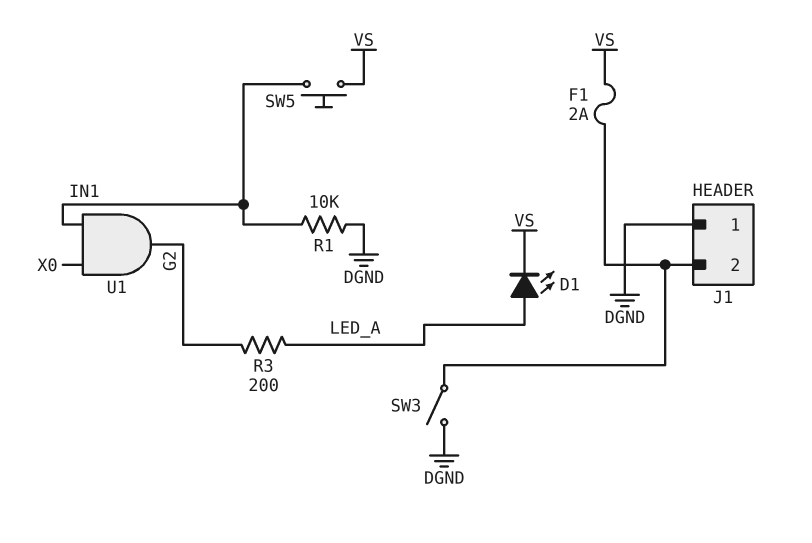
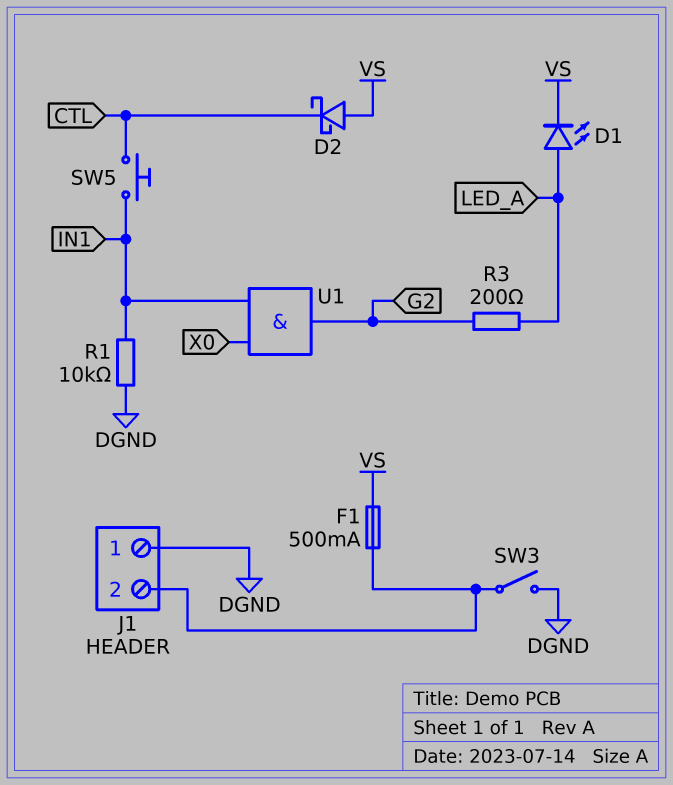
D2: none -> schottky (A VS, K CTL)
F1: 2A (J1/2, VS) -> 500mA (J1/2, VS)
SW5: button (IN1, VS) -> button (CTL, IN1)

